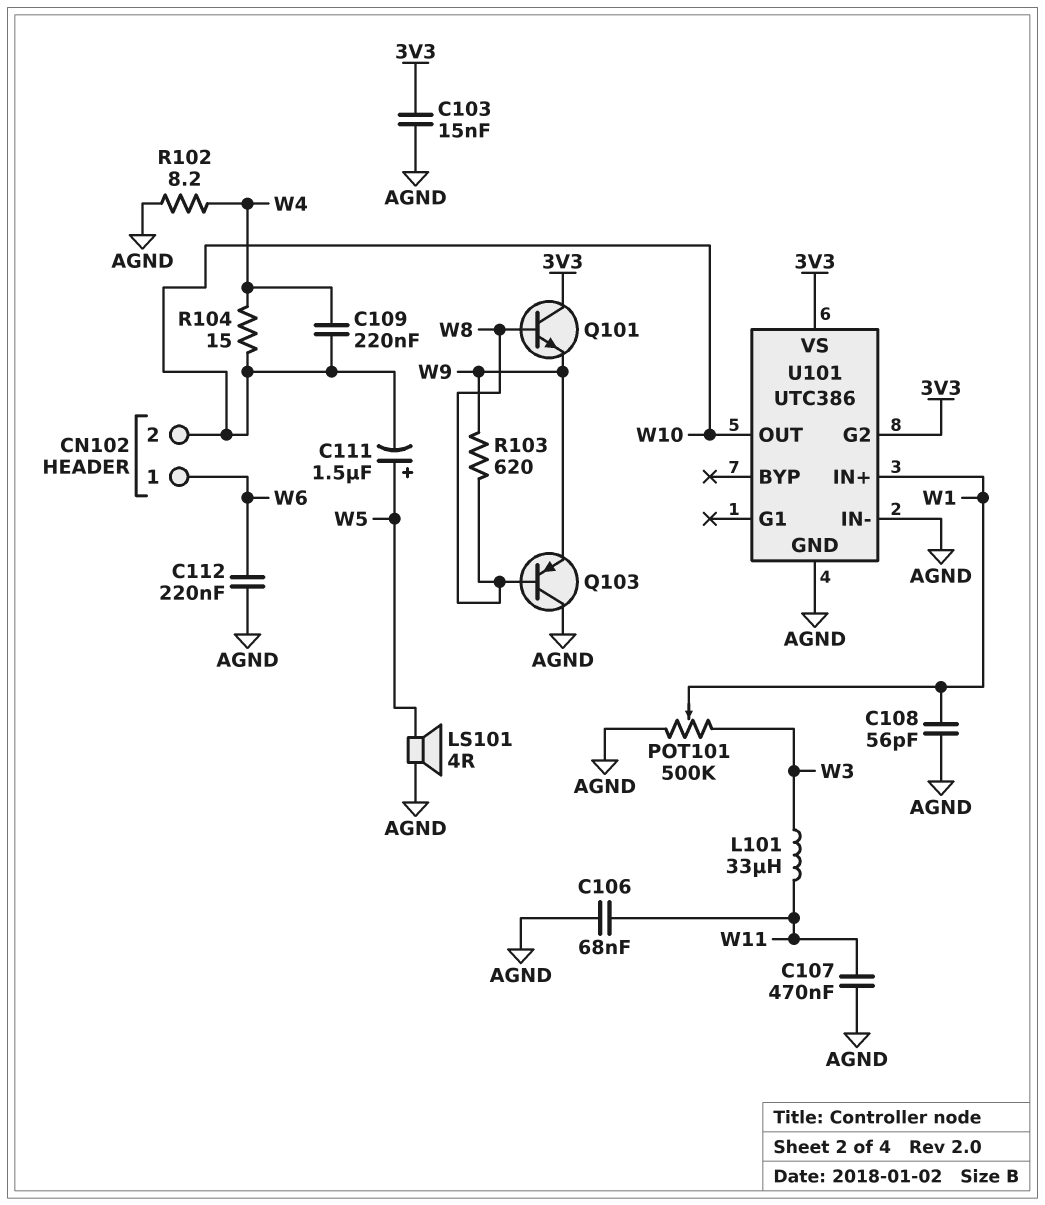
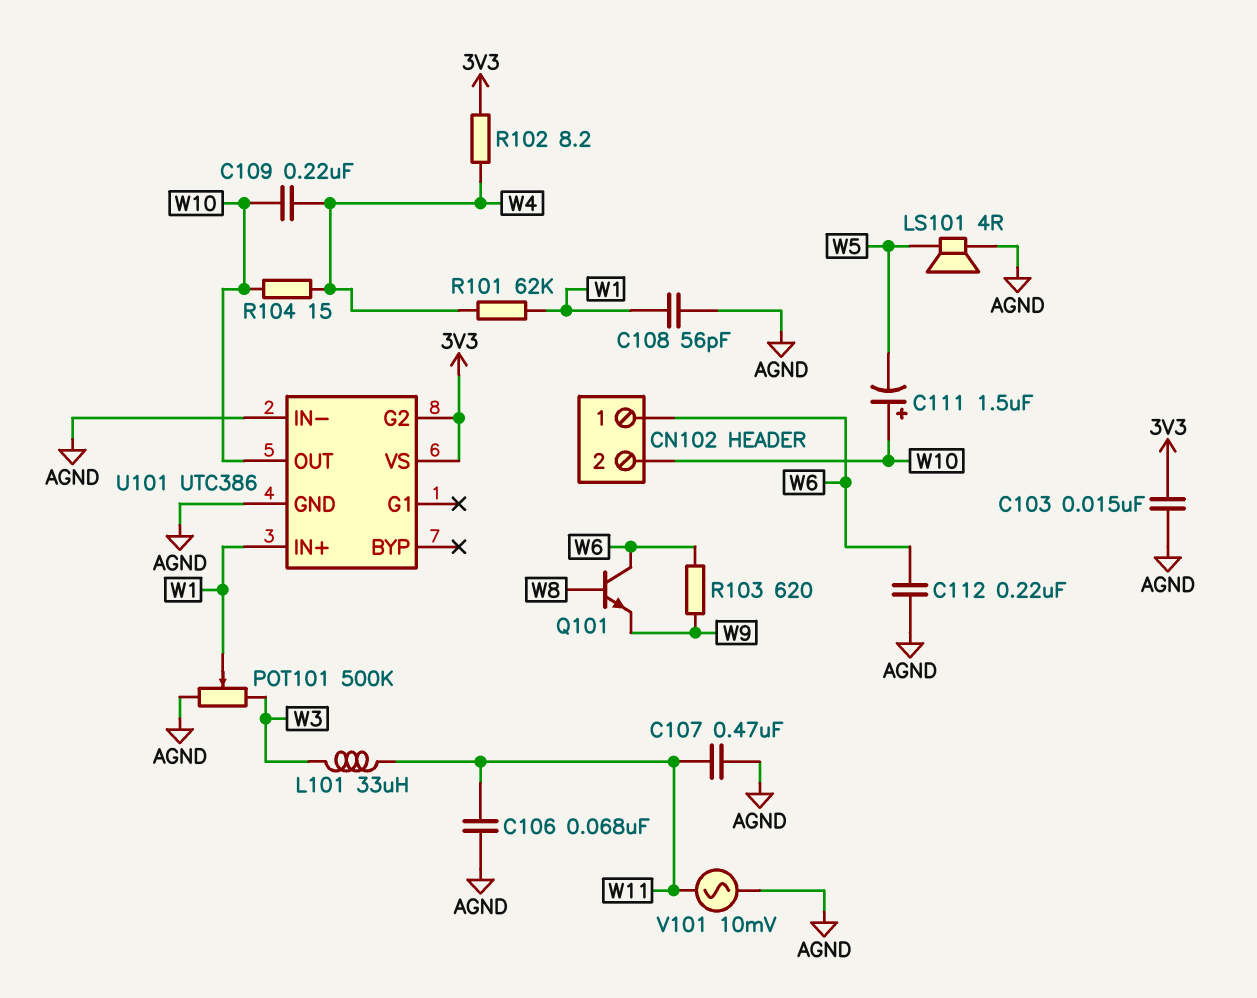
C111: 1.5uF (plus W5, minus W10) -> 1.5uF (plus W10, minus W5)
Q101: NPN (B W8, C 3V3, E W9) -> NPN (B W8, C W6, E W9)
Q103: PNP (B W8, C AGND, E W9) -> none
R101: none -> 62k (W1, W4)
R102: 8.2 (AGND, W4) -> 8.2 (3V3, W4)
R103: 620 (W8, W9) -> 620 (W6, W9)
V101: none -> AC 10mV (AGND, W11)

